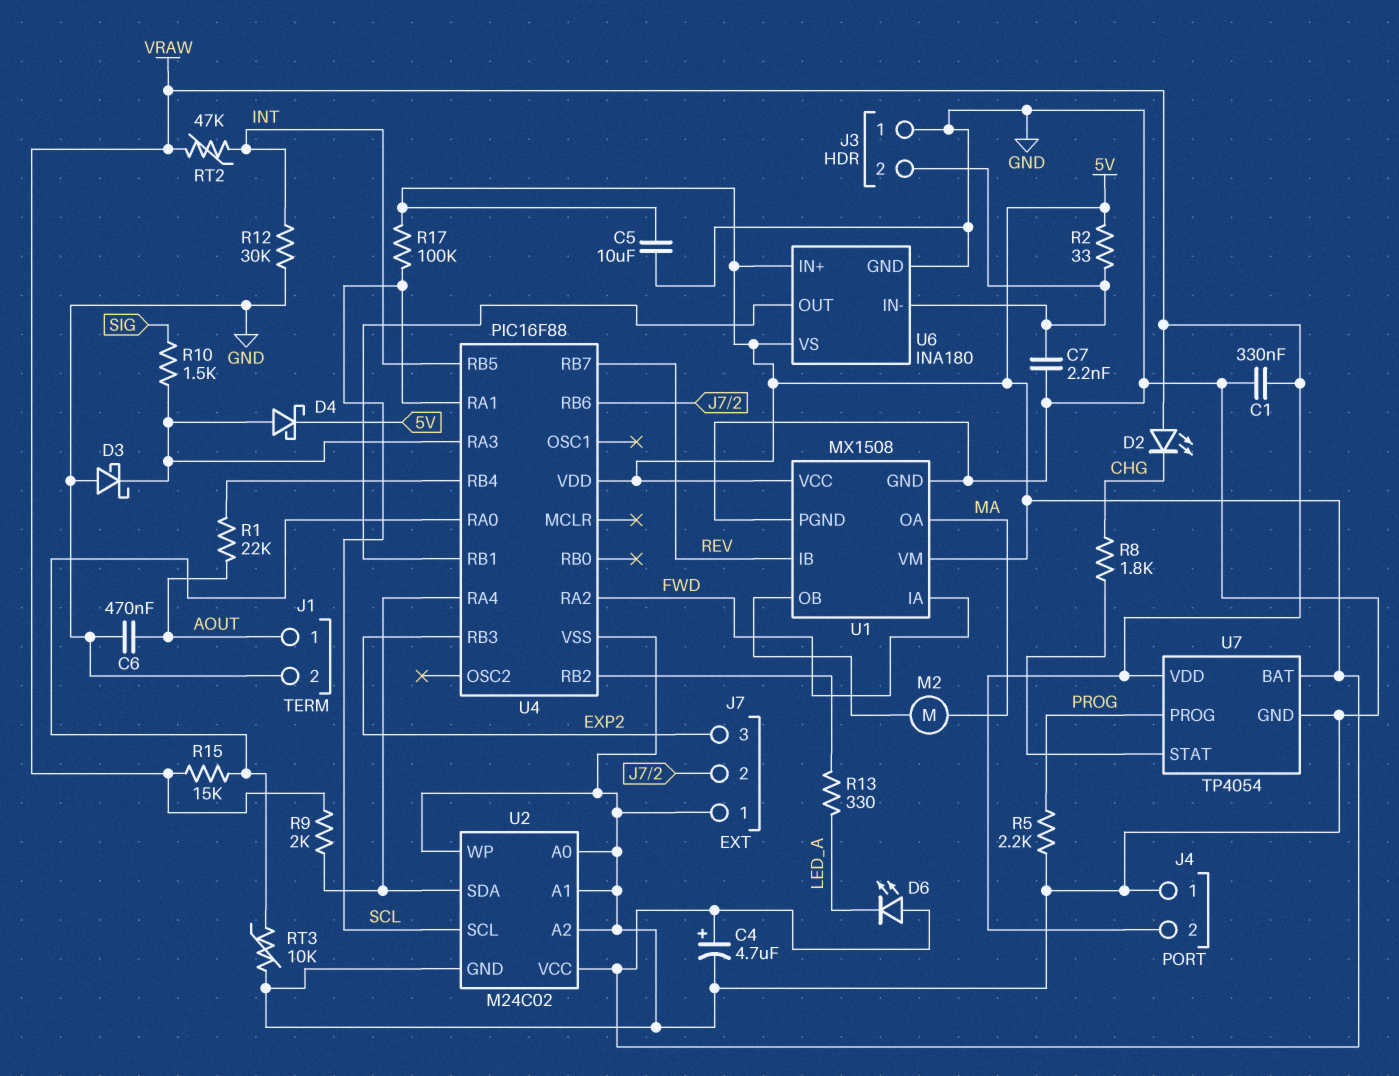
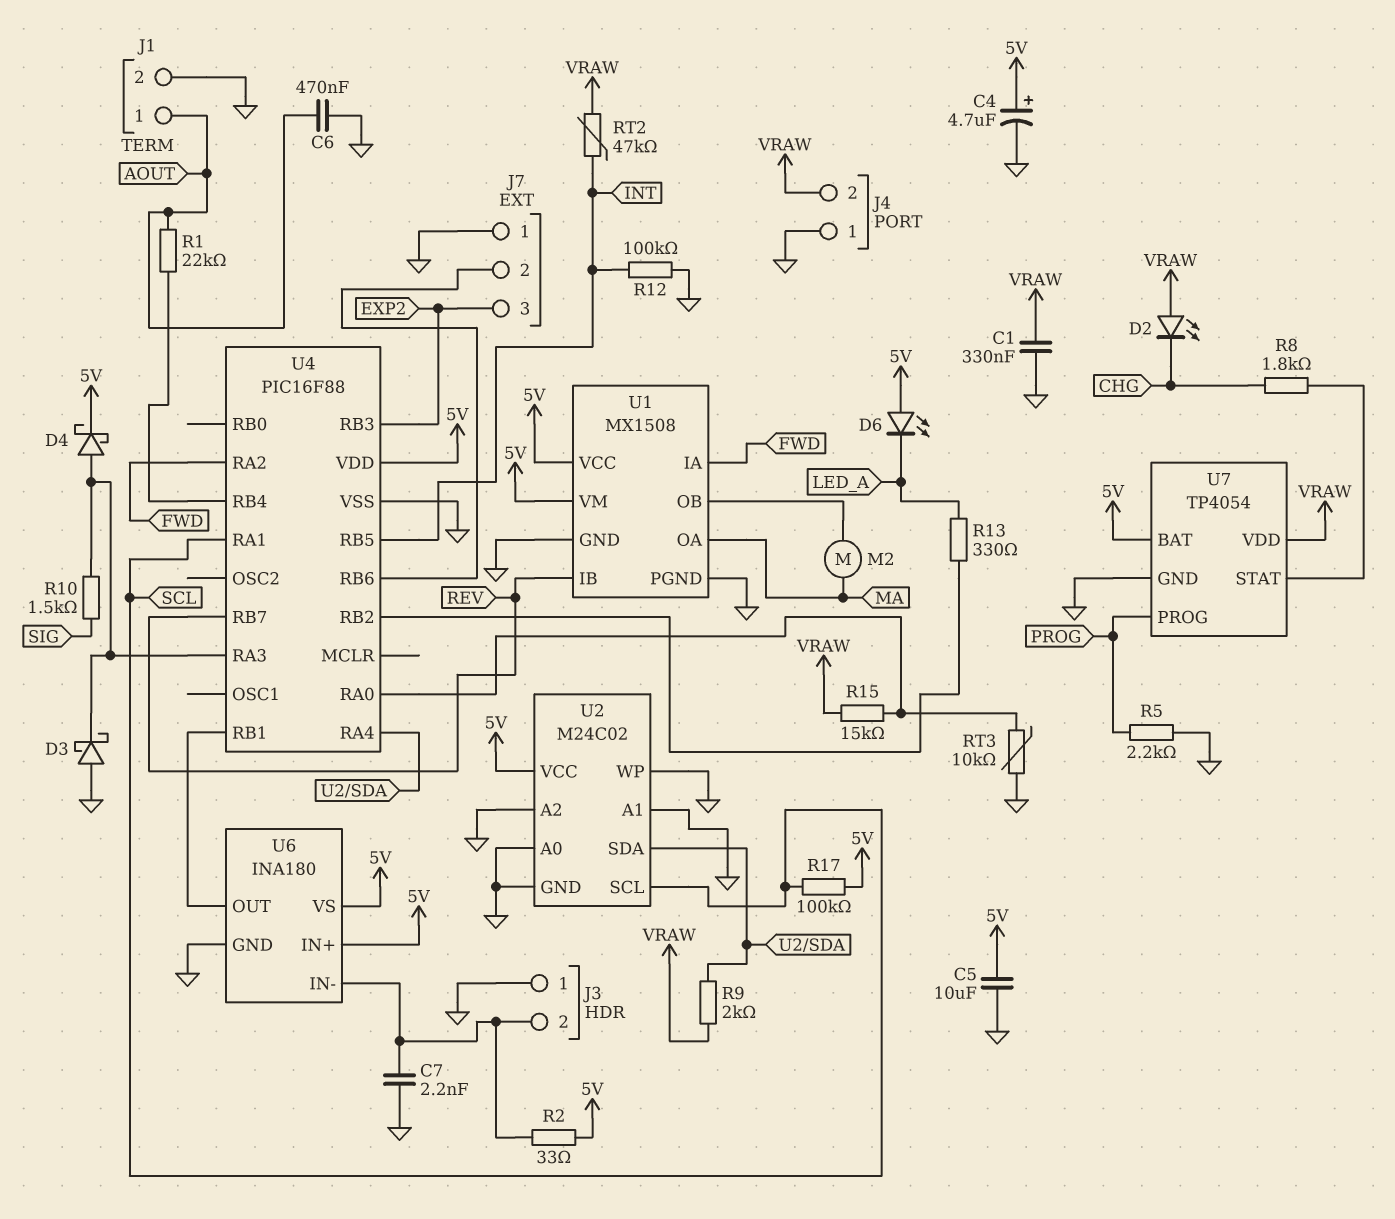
R12: 30k (GND, INT) -> 100k (GND, INT)

